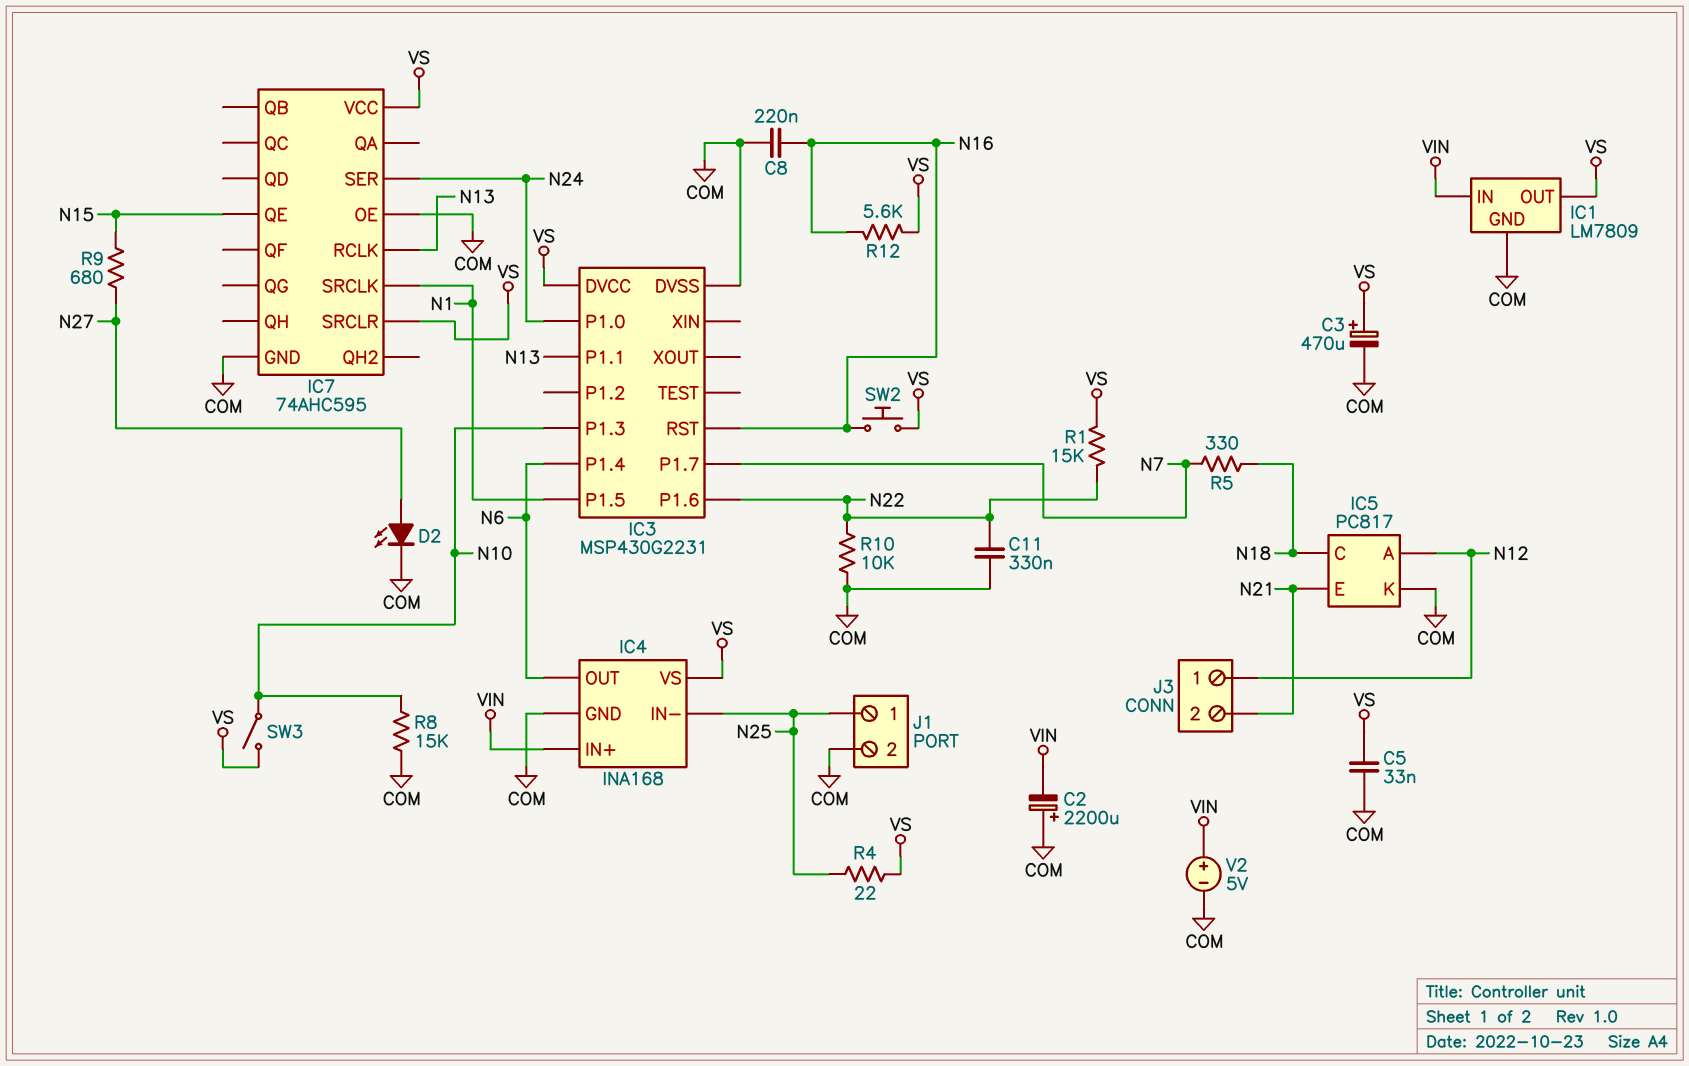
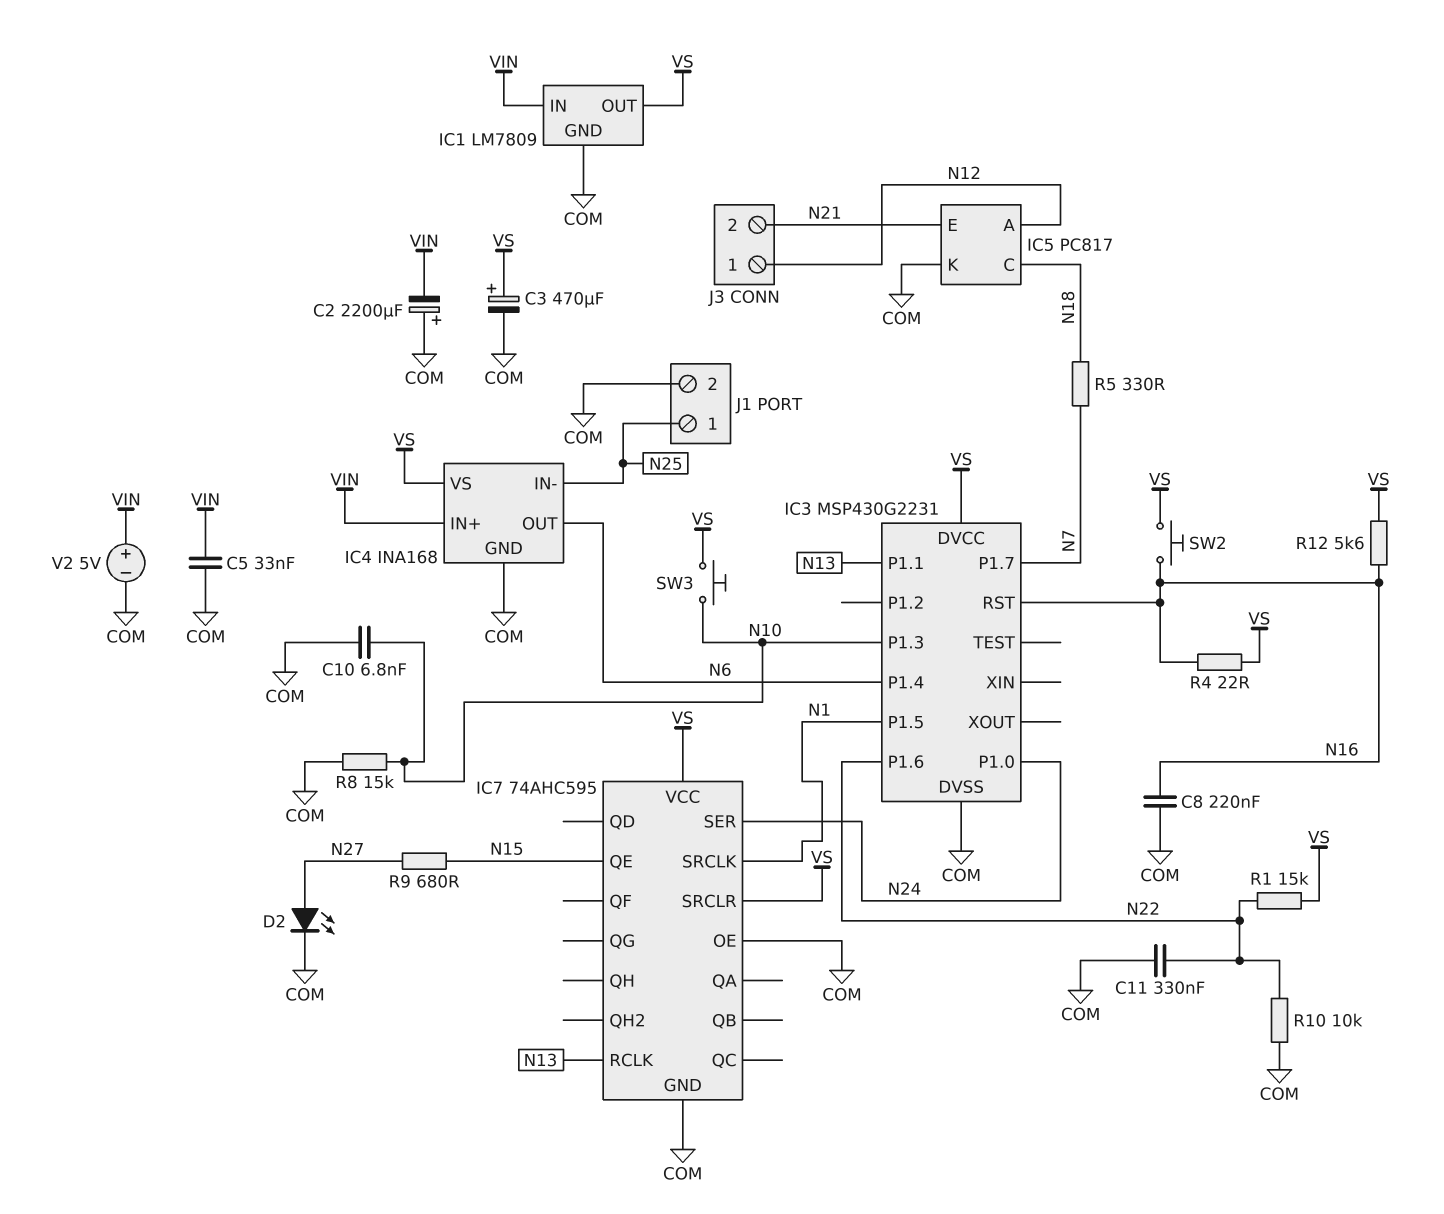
C5: 33nF (COM, VS) -> 33nF (COM, VIN)
C10: none -> 6.8nF (COM, N10)
R4: 22 (N25, VS) -> 22 (N16, VS)
SW3: switch (N10, VS) -> button (N10, VS)

